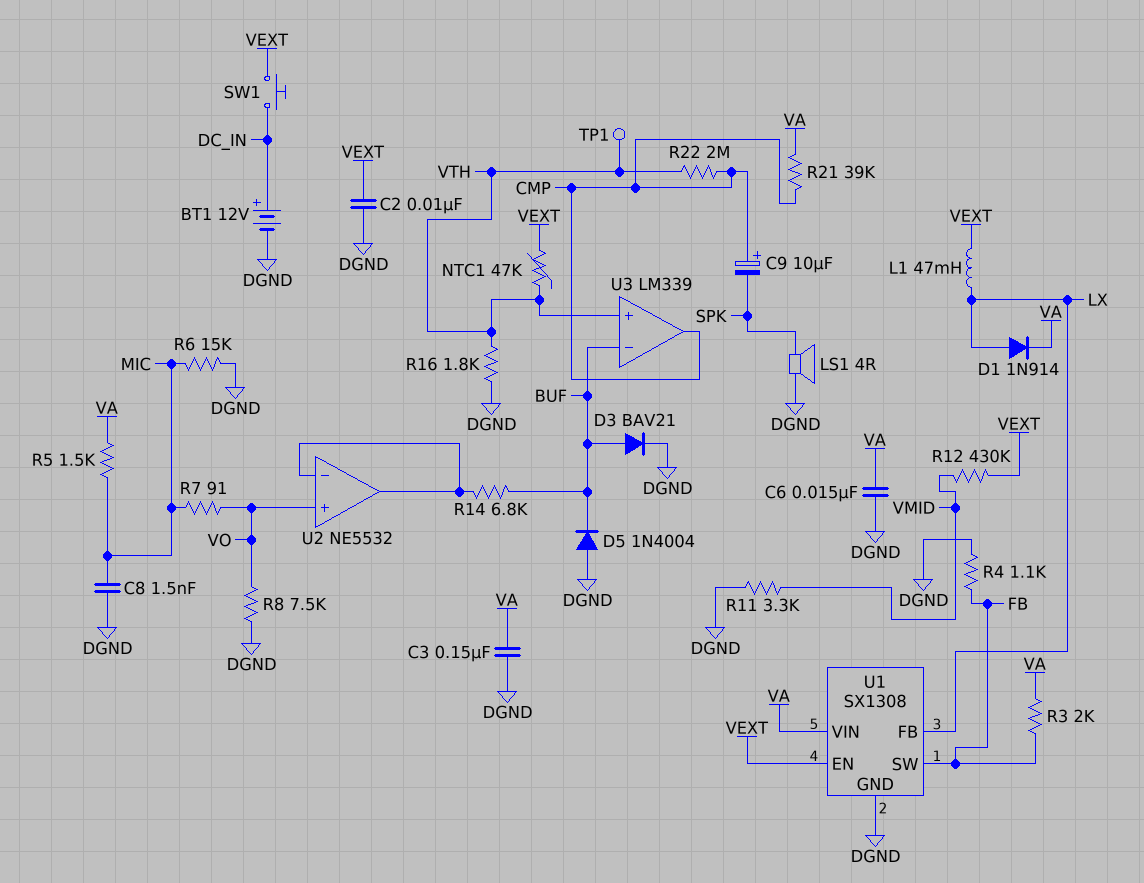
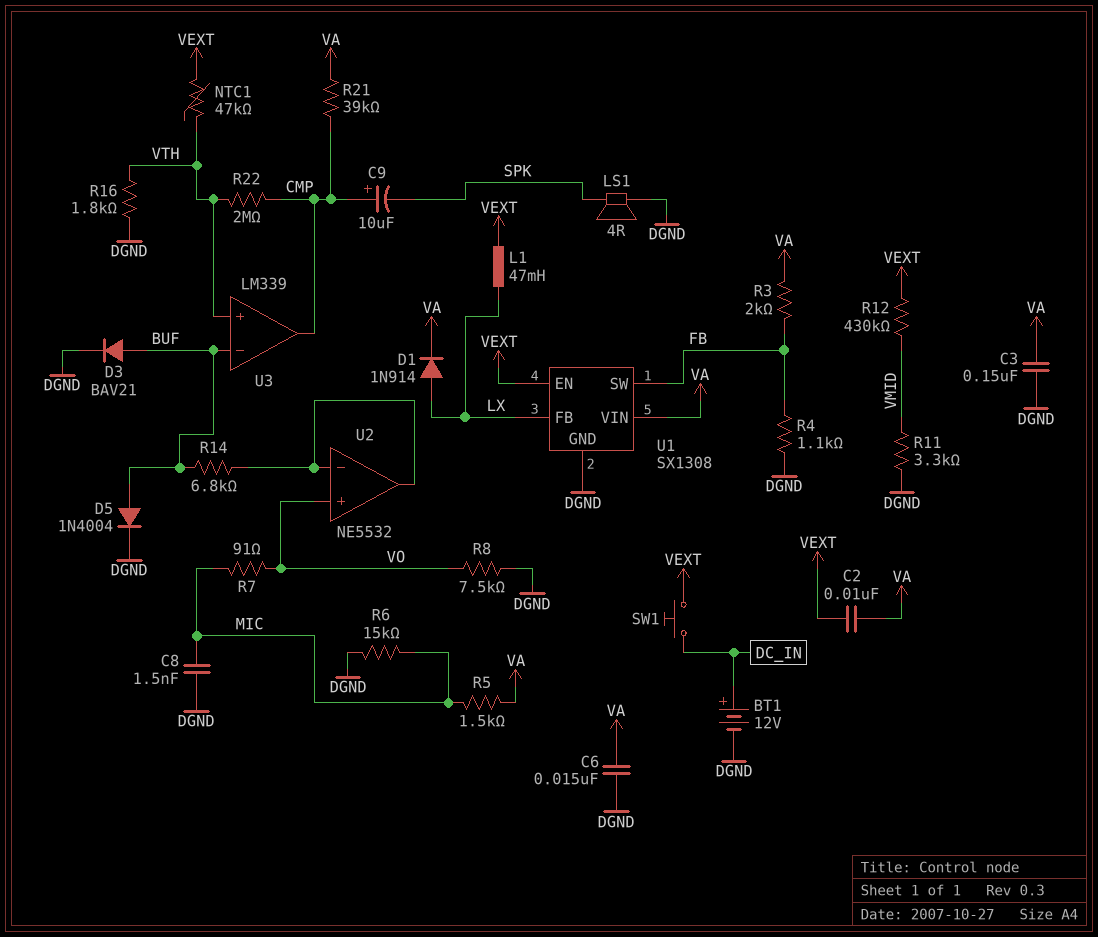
C2: 10nF (DGND, VEXT) -> 10nF (VA, VEXT)
D5: diode 1N4004 (A DGND, K BUF) -> diode 1N4004 (A BUF, K DGND)
TP1: test point (VTH) -> none

